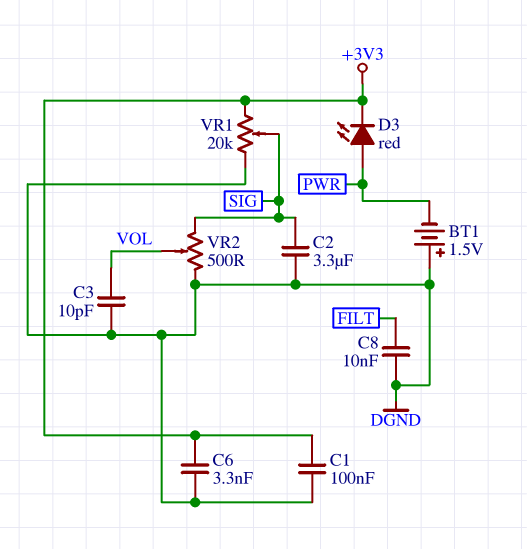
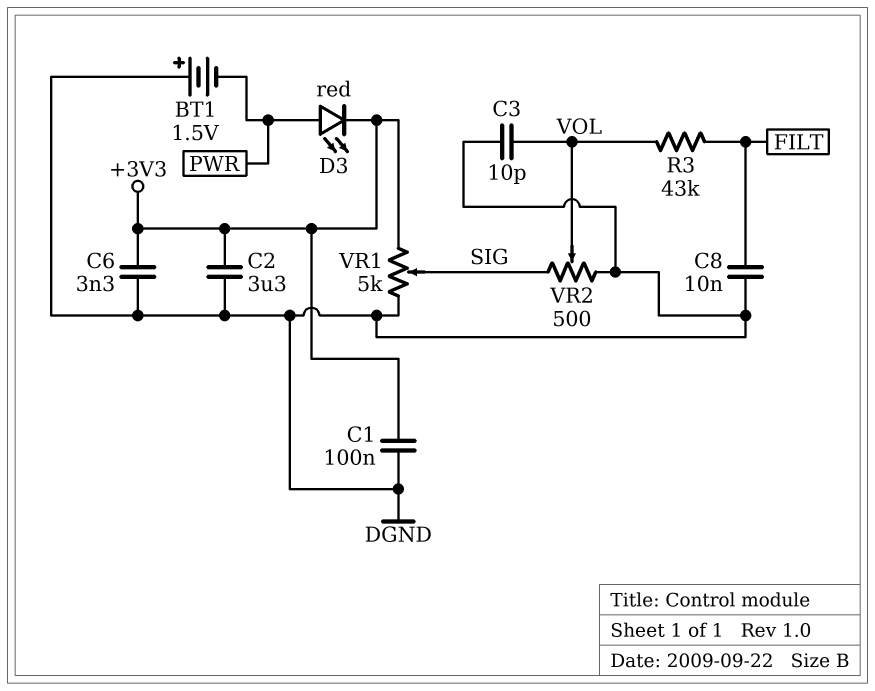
C2: 3.3uF (DGND, SIG) -> 3.3uF (+3V3, DGND)
R3: none -> 43k (FILT, VOL)
VR1: 20k (+3V3, DGND, wiper SIG) -> 5k (+3V3, DGND, wiper SIG)

